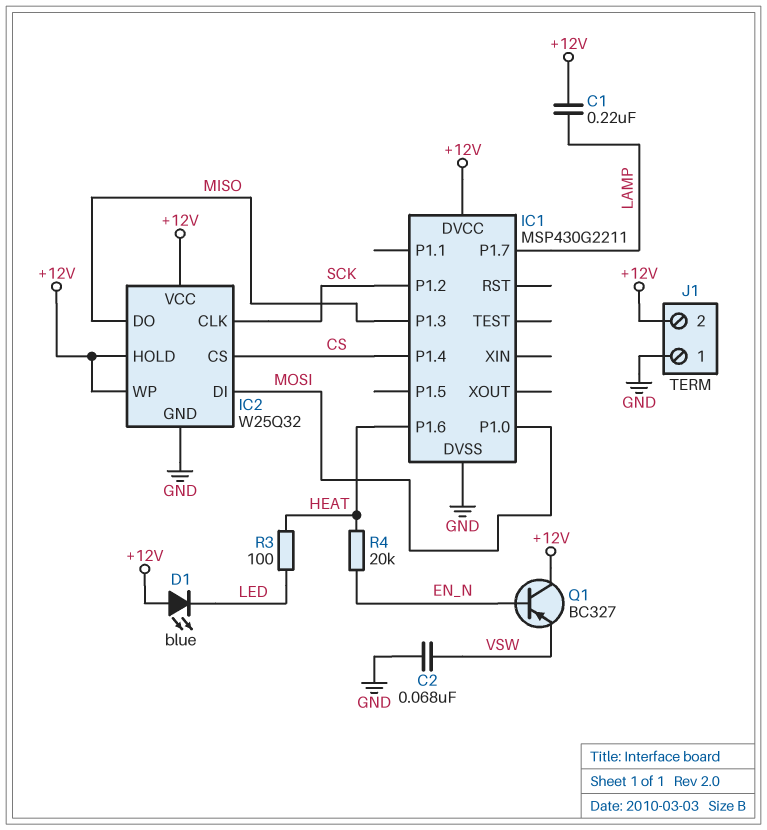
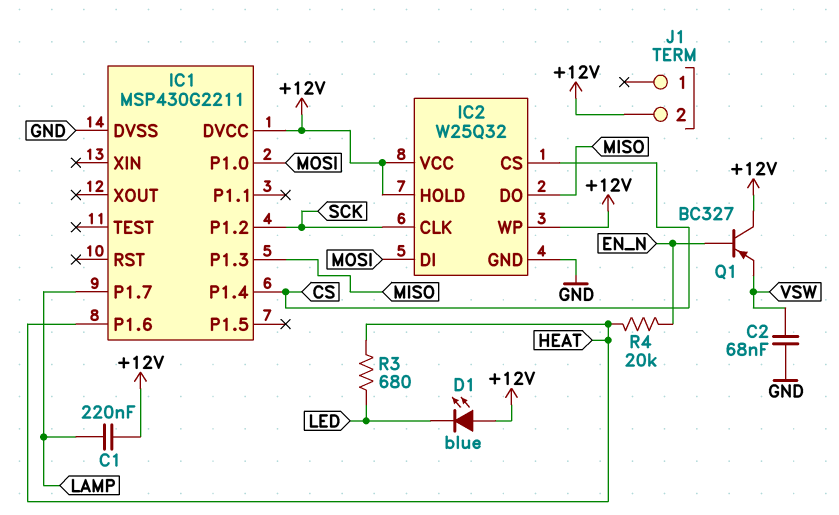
J1 pin 1: GND -> none
R3: 100 (HEAT, LED) -> 680 (HEAT, LED)

